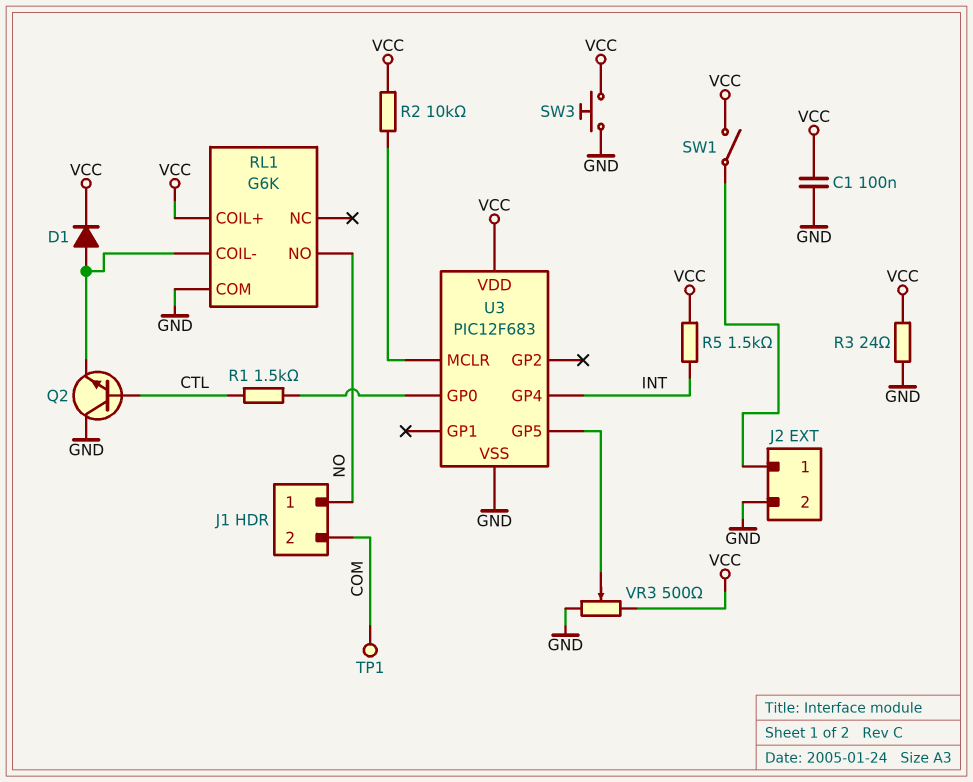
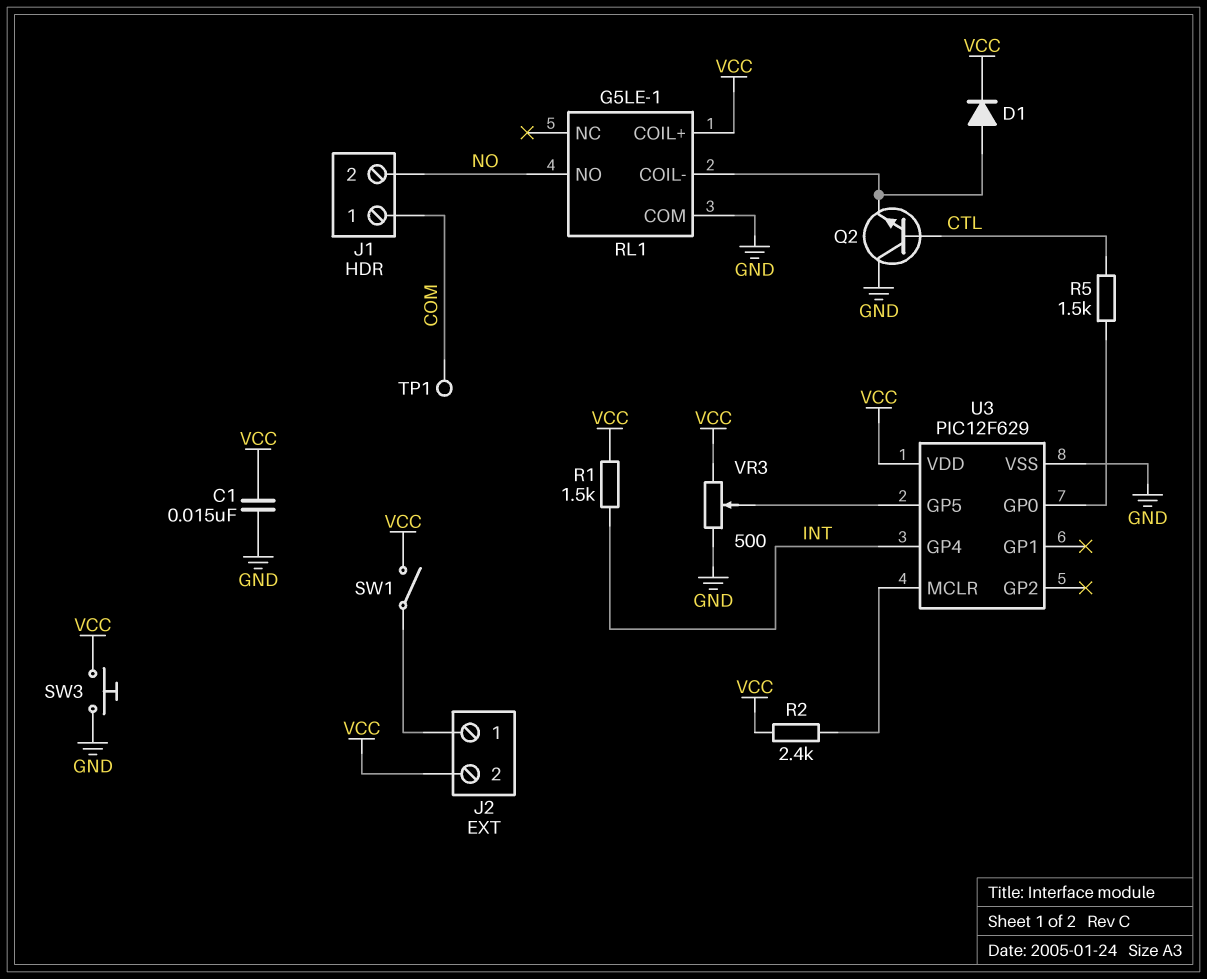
C1: 100nF (GND, VCC) -> 15nF (GND, VCC)
J1 pin 1: NO -> COM
J1 pin 2: COM -> NO
J2 pin 2: GND -> VCC
R1: 1.5k (CTL, U3/GP0) -> 1.5k (INT, VCC)
R2: 10k (U3/MCLR, VCC) -> 2.4k (U3/MCLR, VCC)
R3: 24 (GND, VCC) -> none
R5: 1.5k (INT, VCC) -> 1.5k (CTL, U3/GP0)
RL1: G6K -> G5LE-1
U3: PIC12F683 -> PIC12F629

